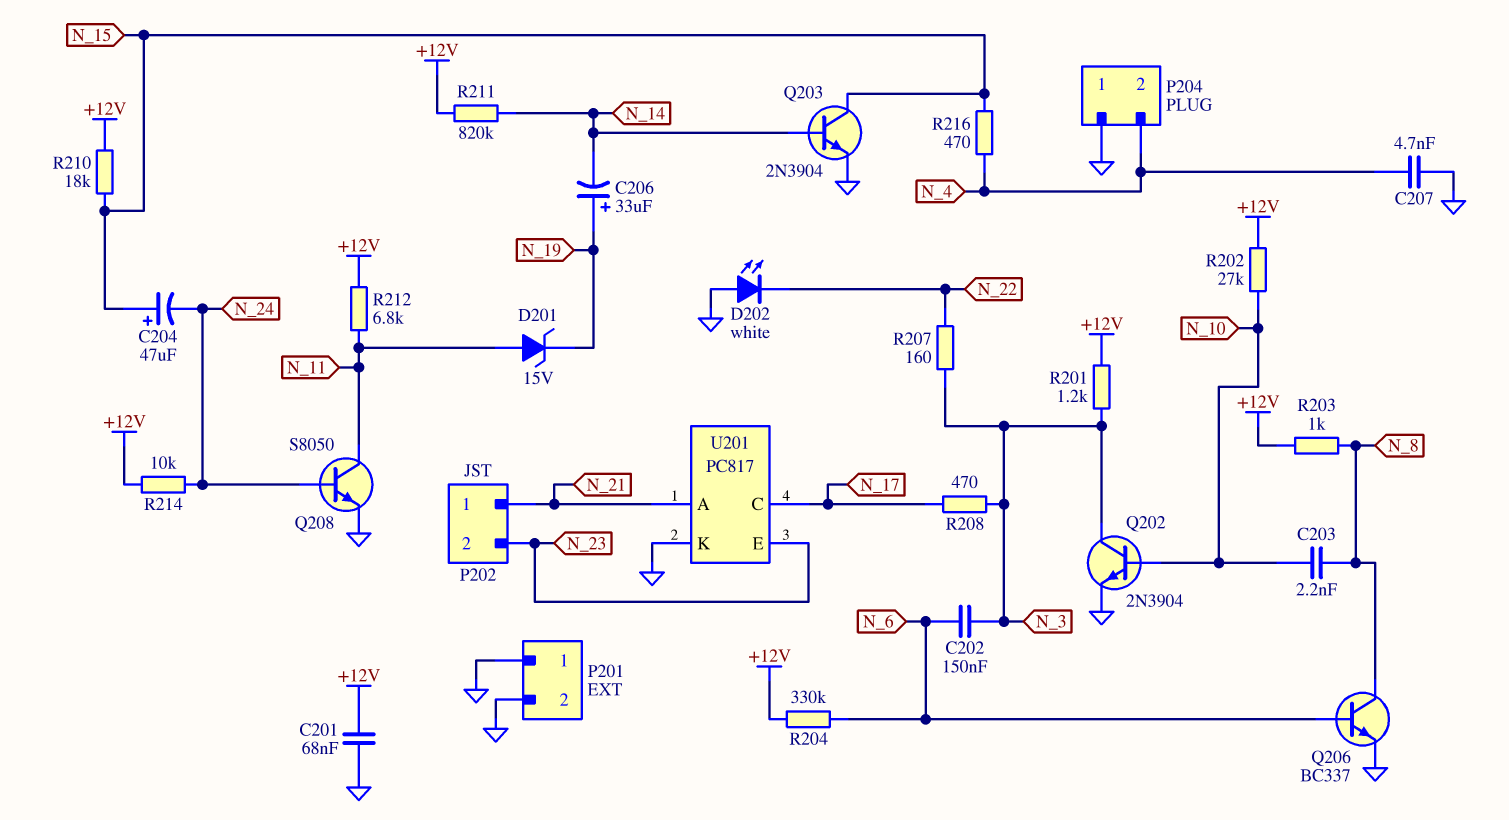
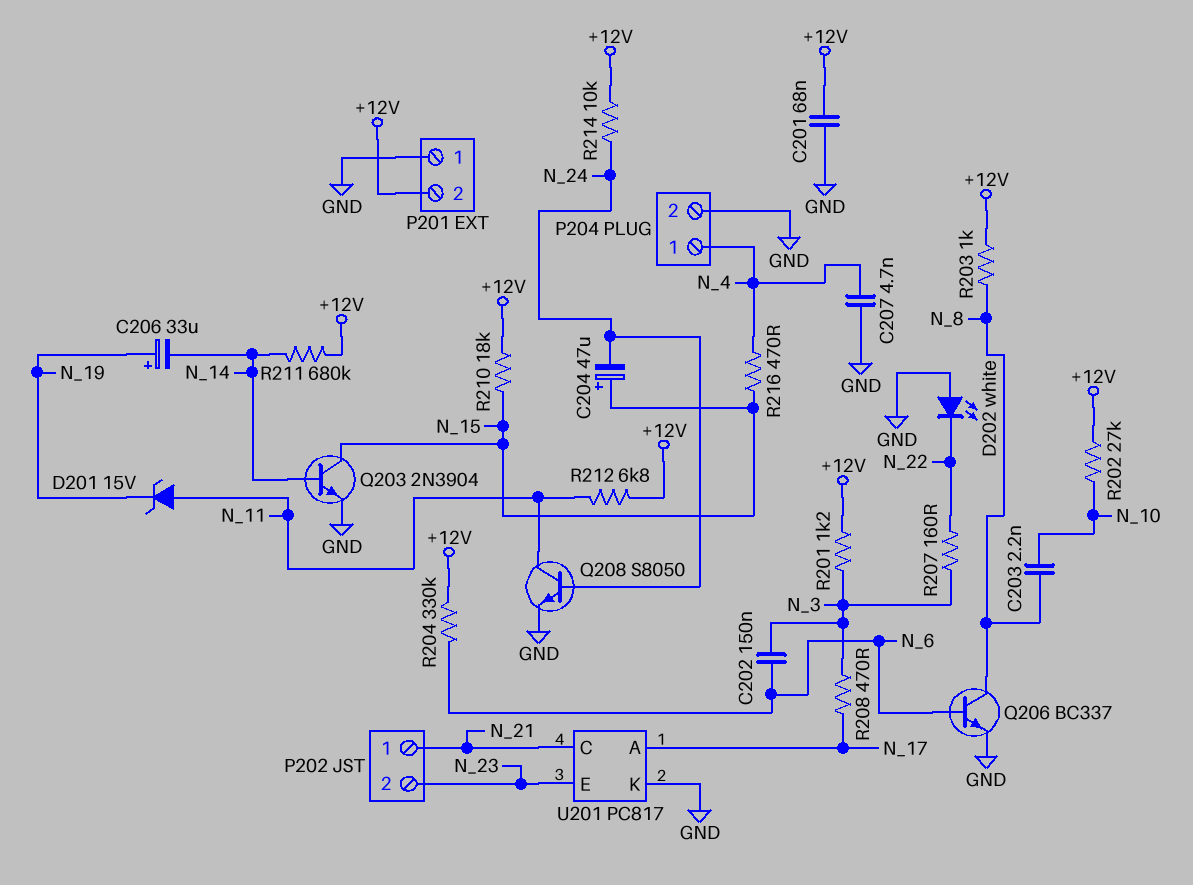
P201 pin 2: GND -> +12V
P204 pin 1: GND -> N_4
P204 pin 2: N_4 -> GND
Q202: NPN 2N3904 (B N_10, C N_3, E GND) -> none
R211: 820k (+12V, N_14) -> 680k (+12V, N_14)
U201 pin A: N_21 -> N_17
U201 pin C: N_17 -> N_21

